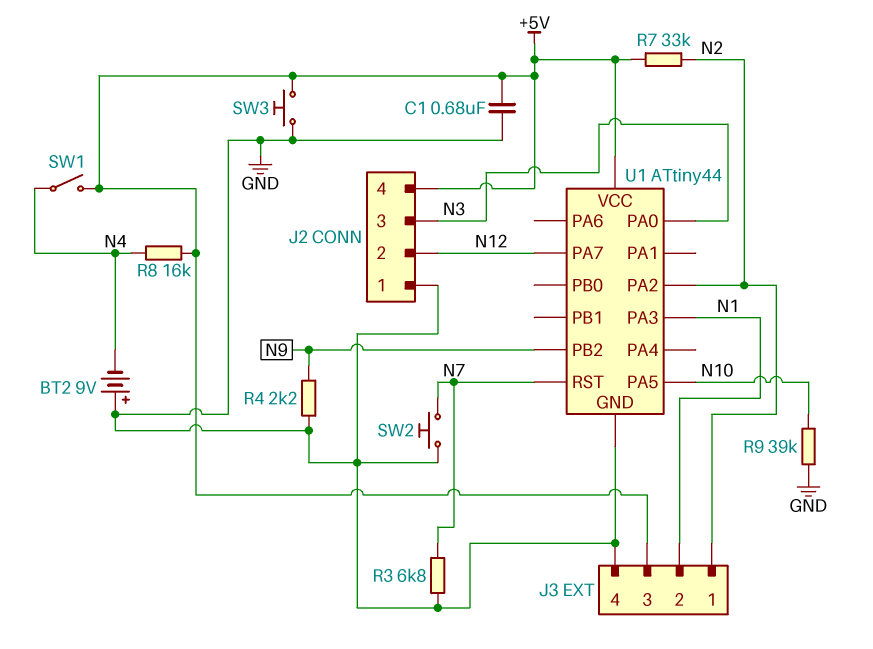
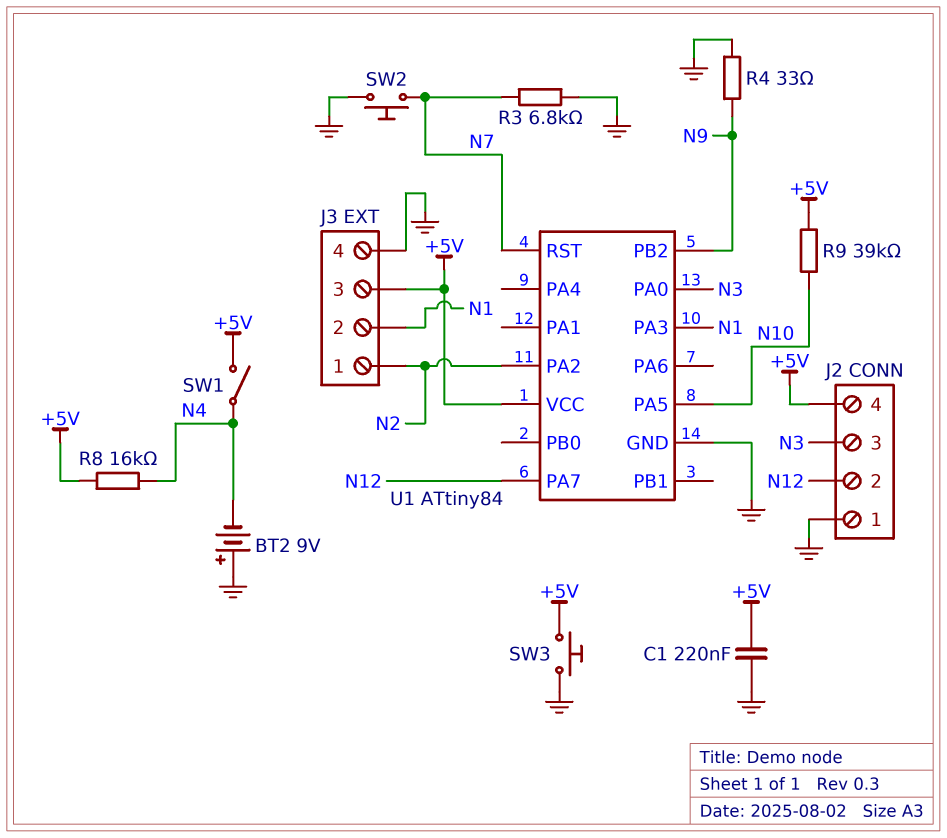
C1: 680nF (+5V, GND) -> 220nF (+5V, GND)
R4: 2.2k (GND, N9) -> 33 (GND, N9)
R7: 33k (+5V, N2) -> none
R9: 39k (GND, N10) -> 39k (+5V, N10)
U1: ATtiny44 -> ATtiny84

